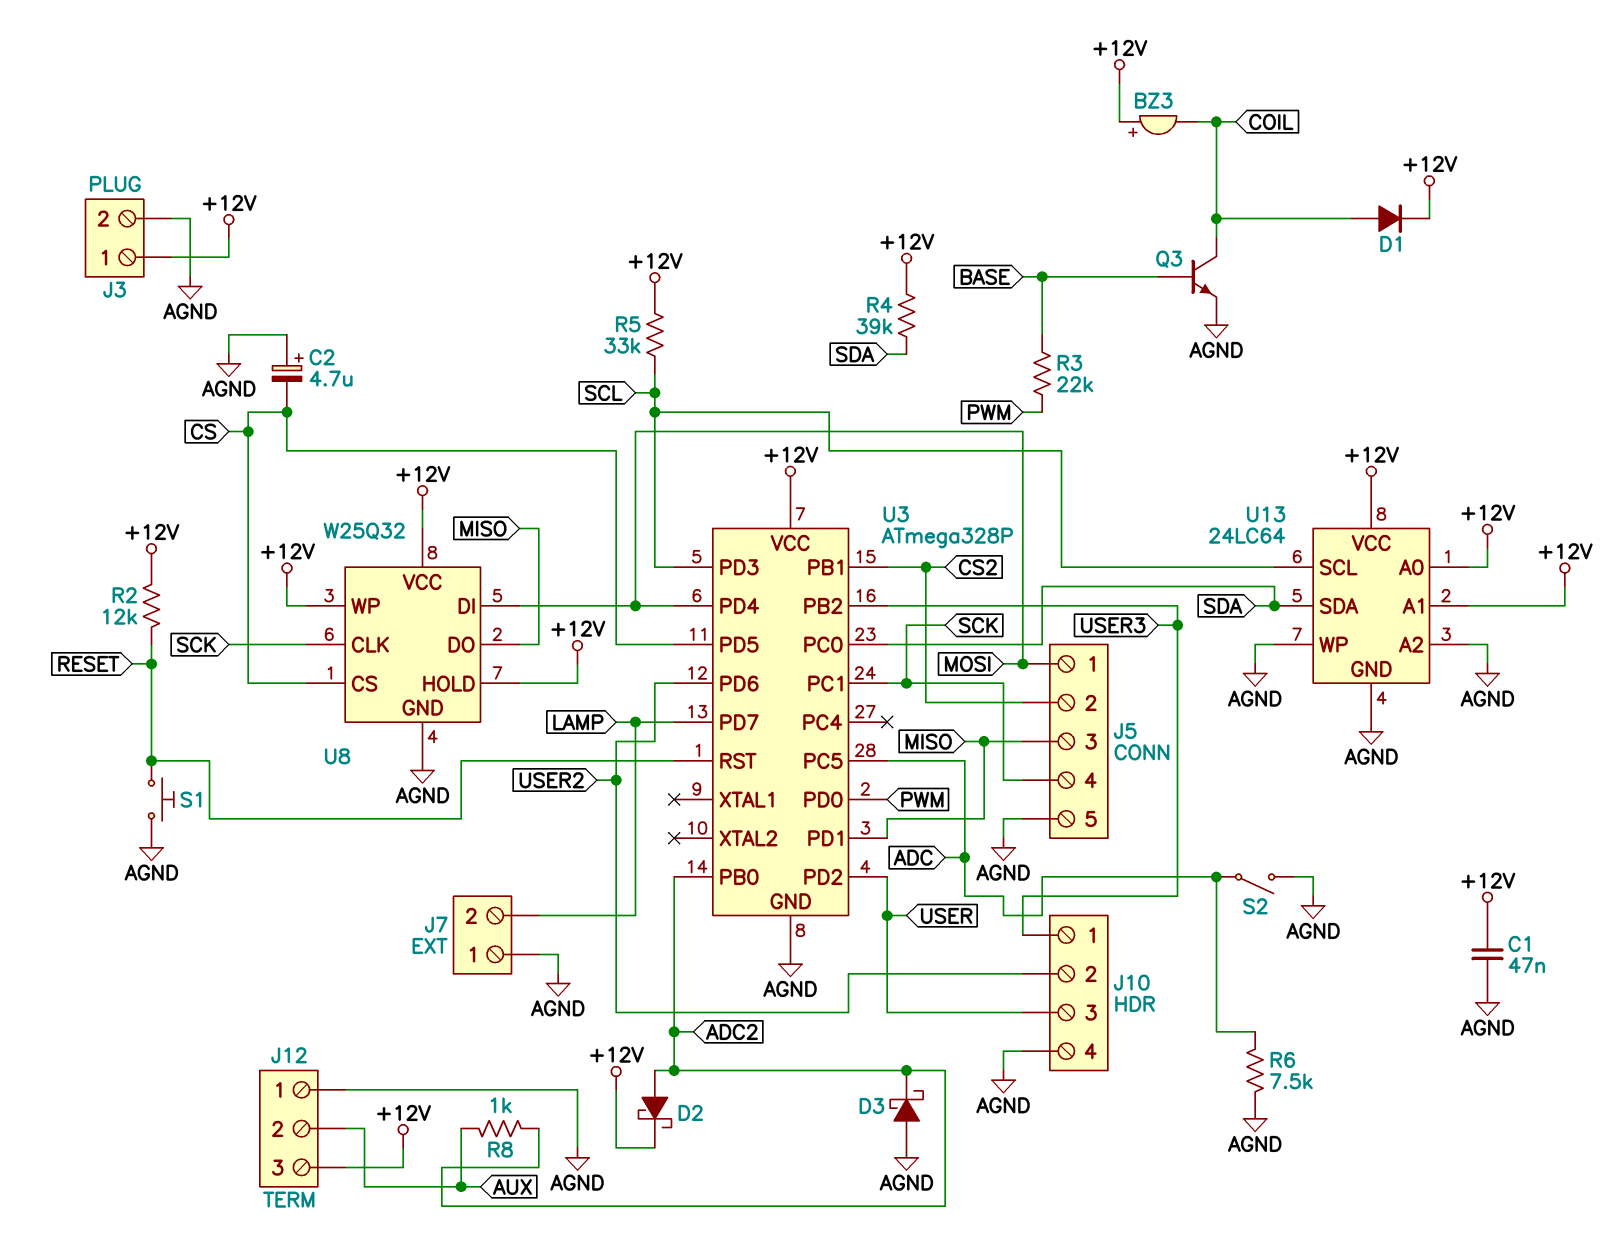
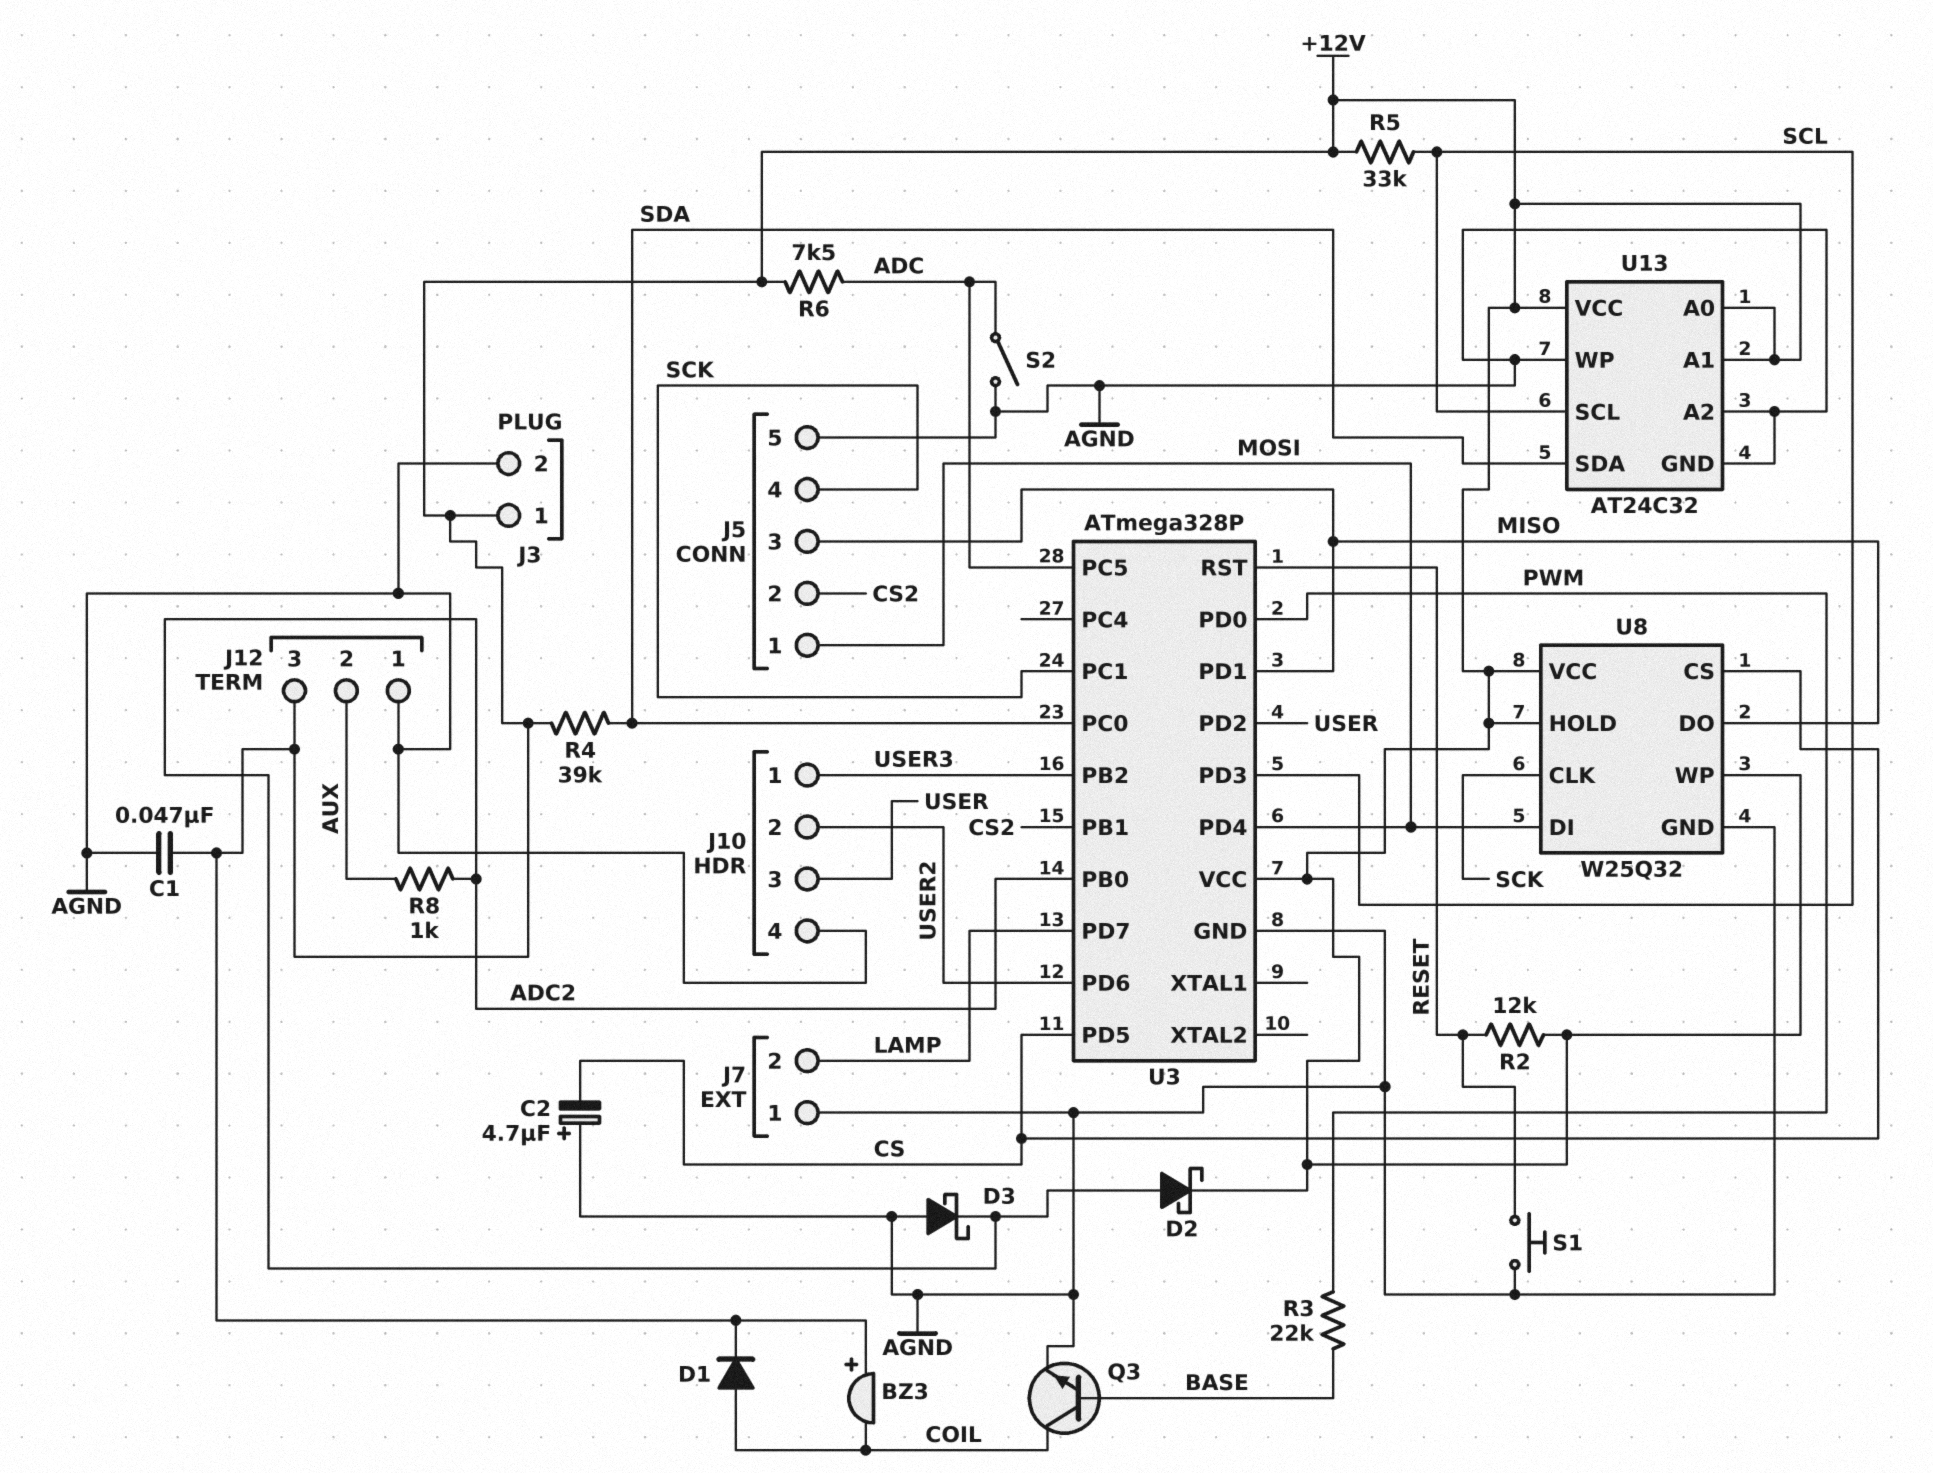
R6: 7.5k (ADC, AGND) -> 7.5k (+12V, ADC)
U13: 24LC64 -> AT24C32

